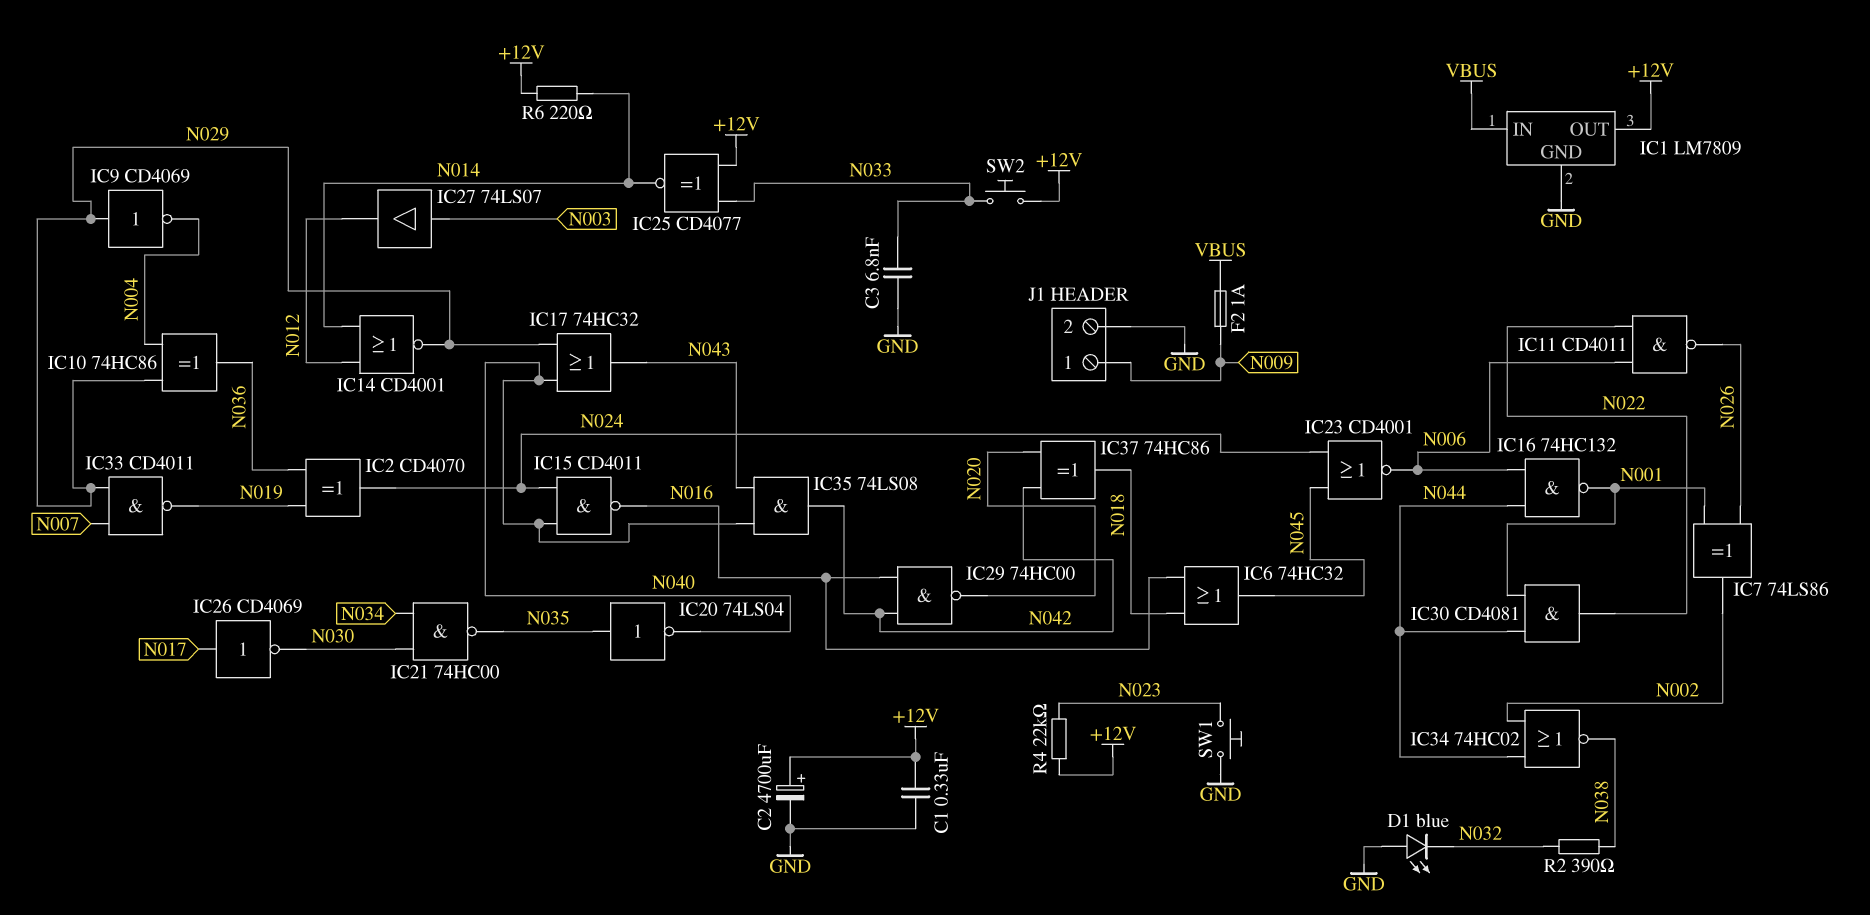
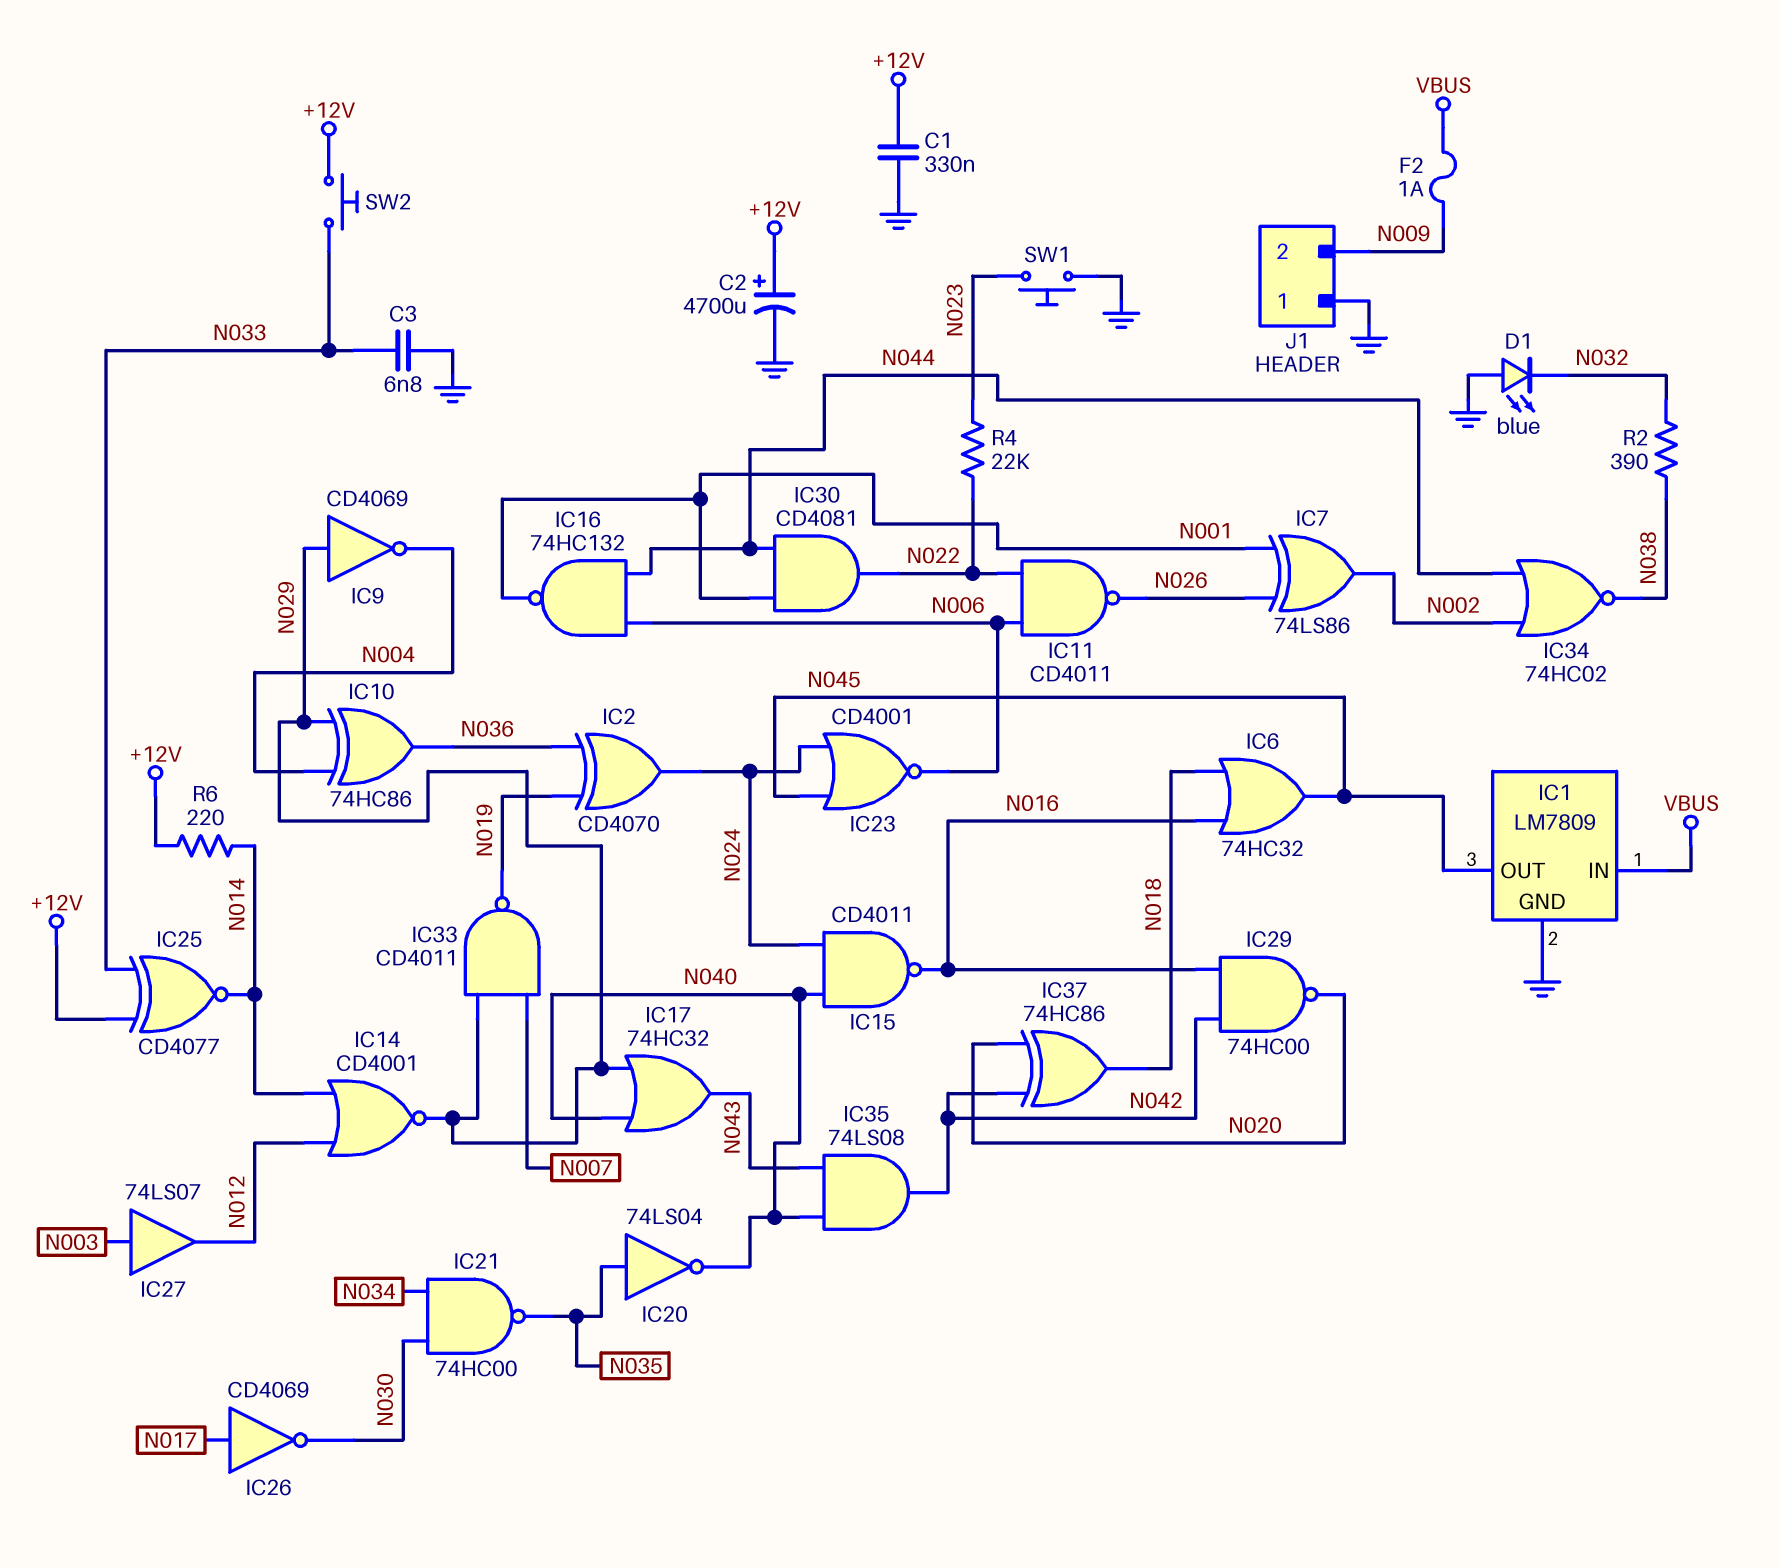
IC1 pin OUT: +12V -> N045
J1 pin 1: N009 -> GND
J1 pin 2: GND -> N009
R4: 22k (+12V, N023) -> 22k (N022, N023)

